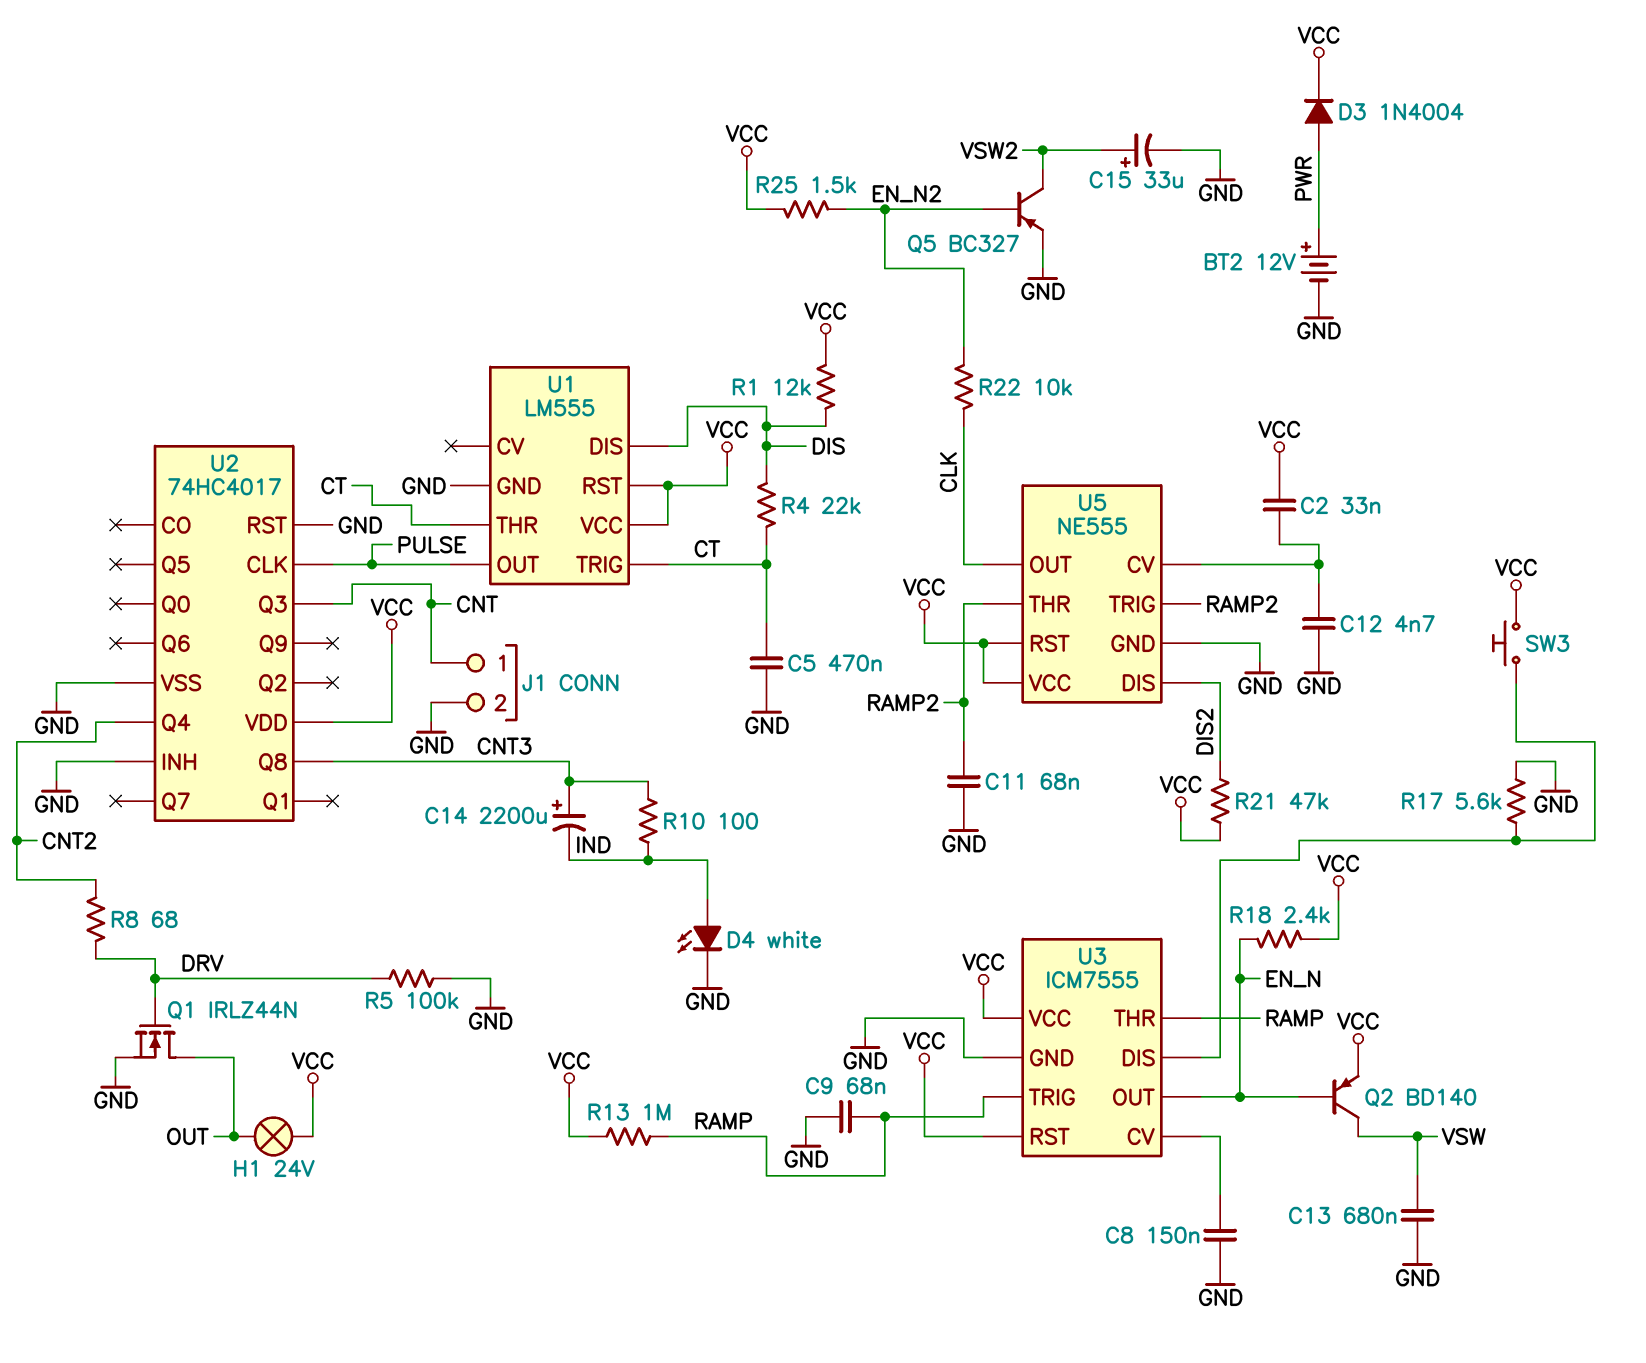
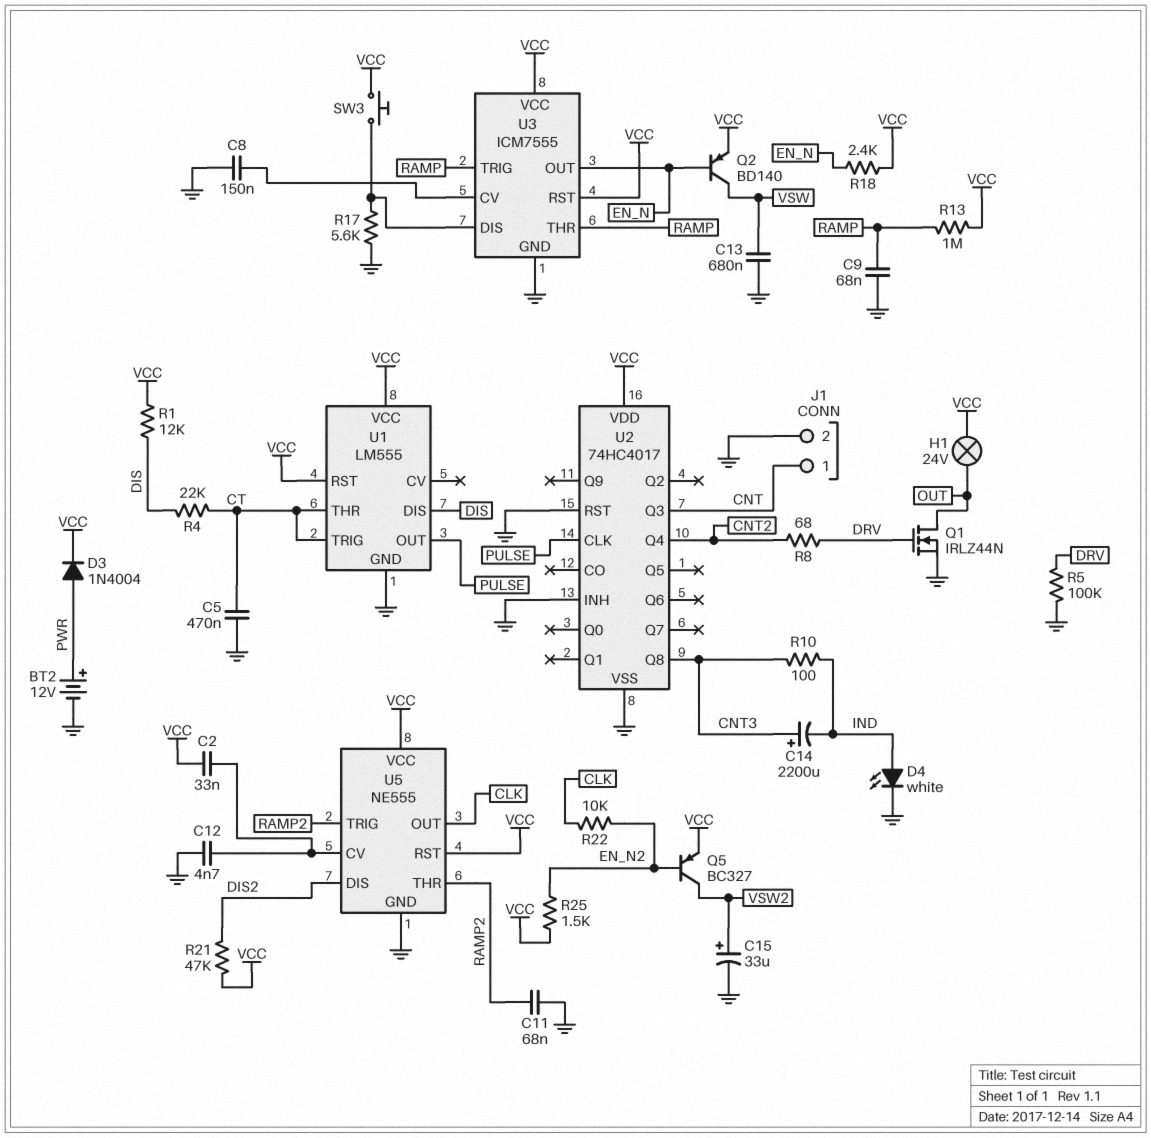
Q5: PNP BC327 (B EN_N2, C VSW2, E GND) -> PNP BC327 (B EN_N2, C VSW2, E VCC)

